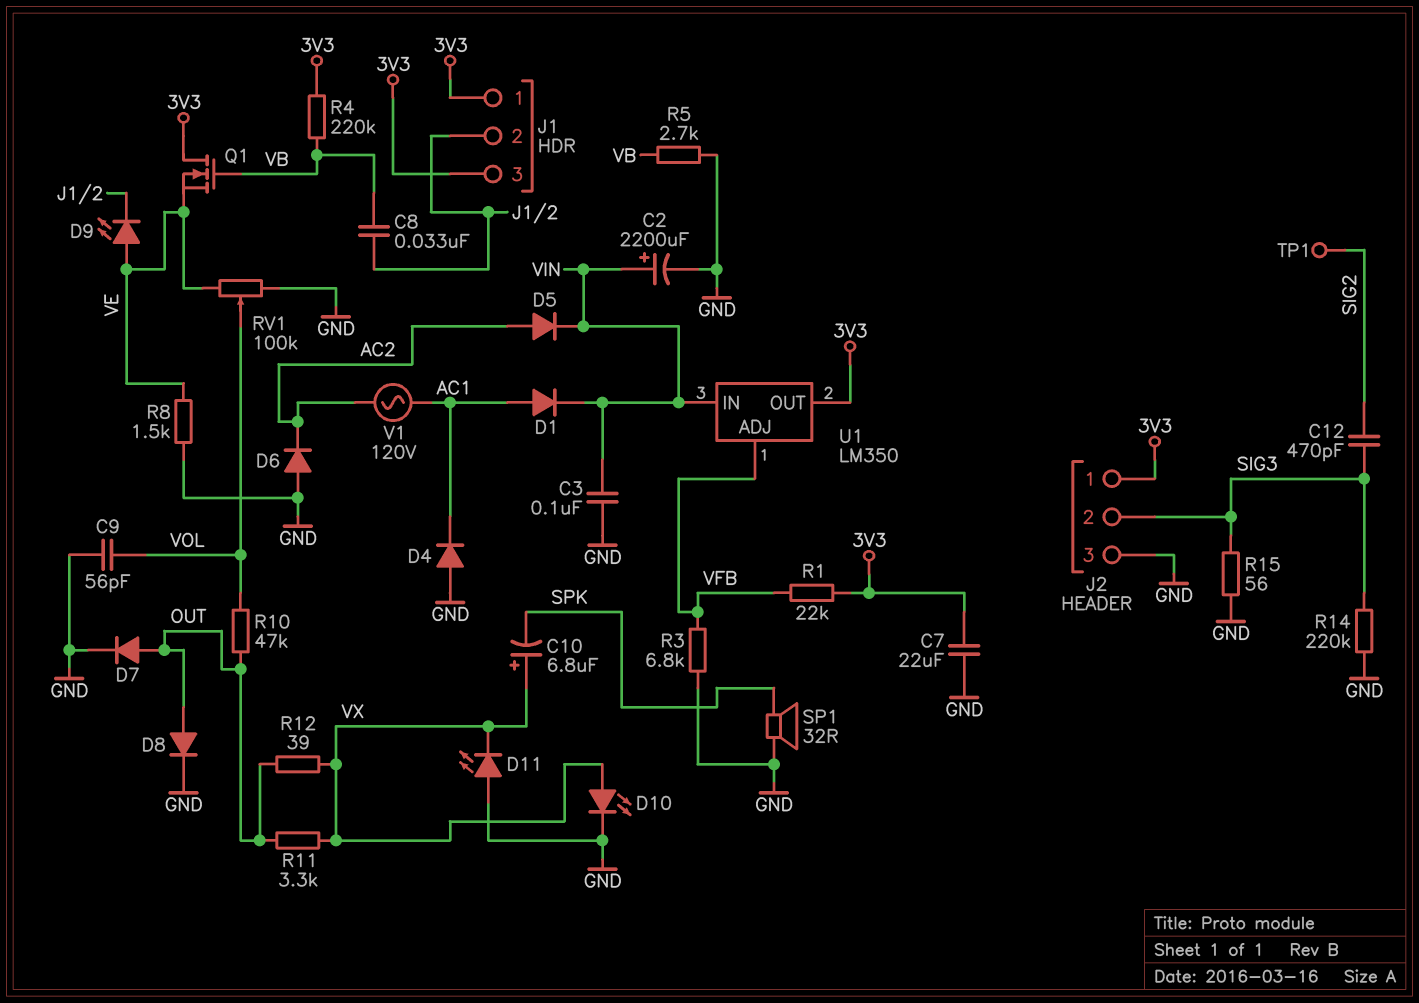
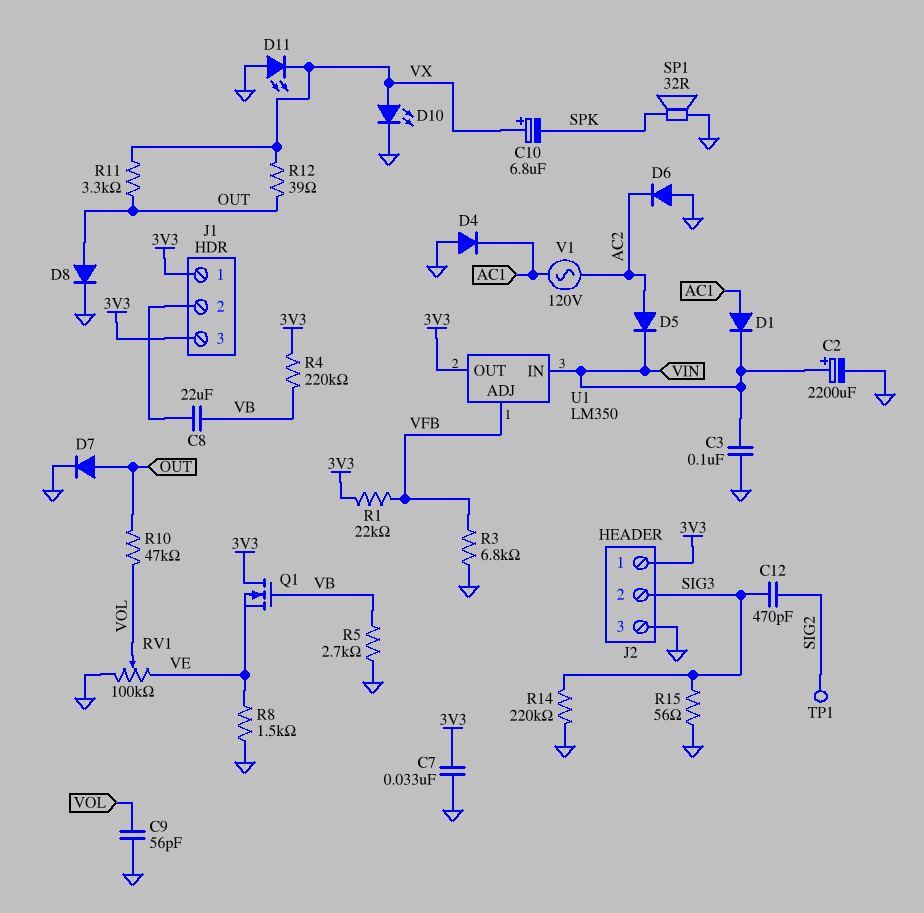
C7: 22uF (3V3, GND) -> 33nF (3V3, GND)
C8: 33nF (J1/2, VB) -> 22uF (J1/2, VB)
D9: LED (A VE, K J1/2) -> none

